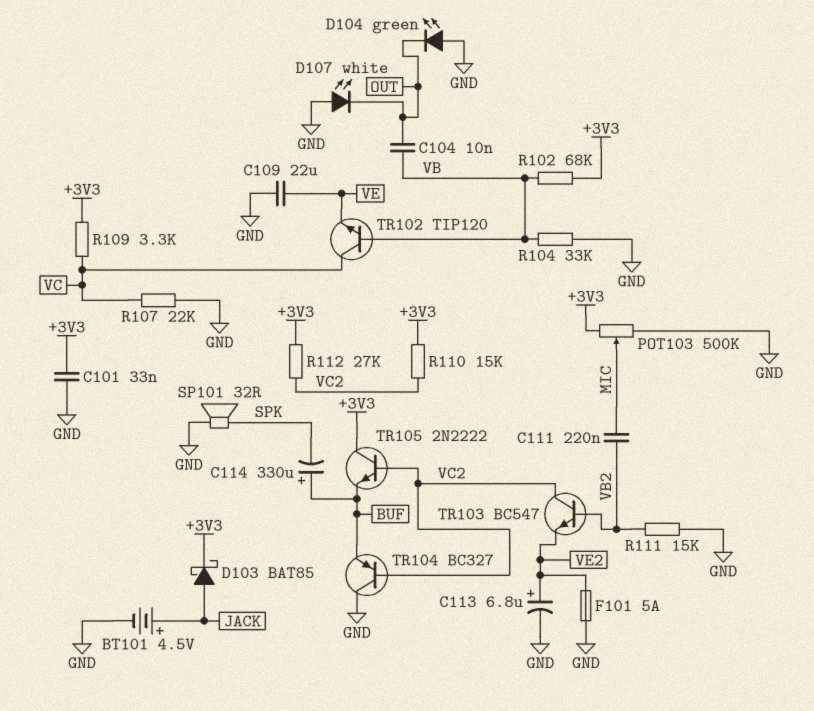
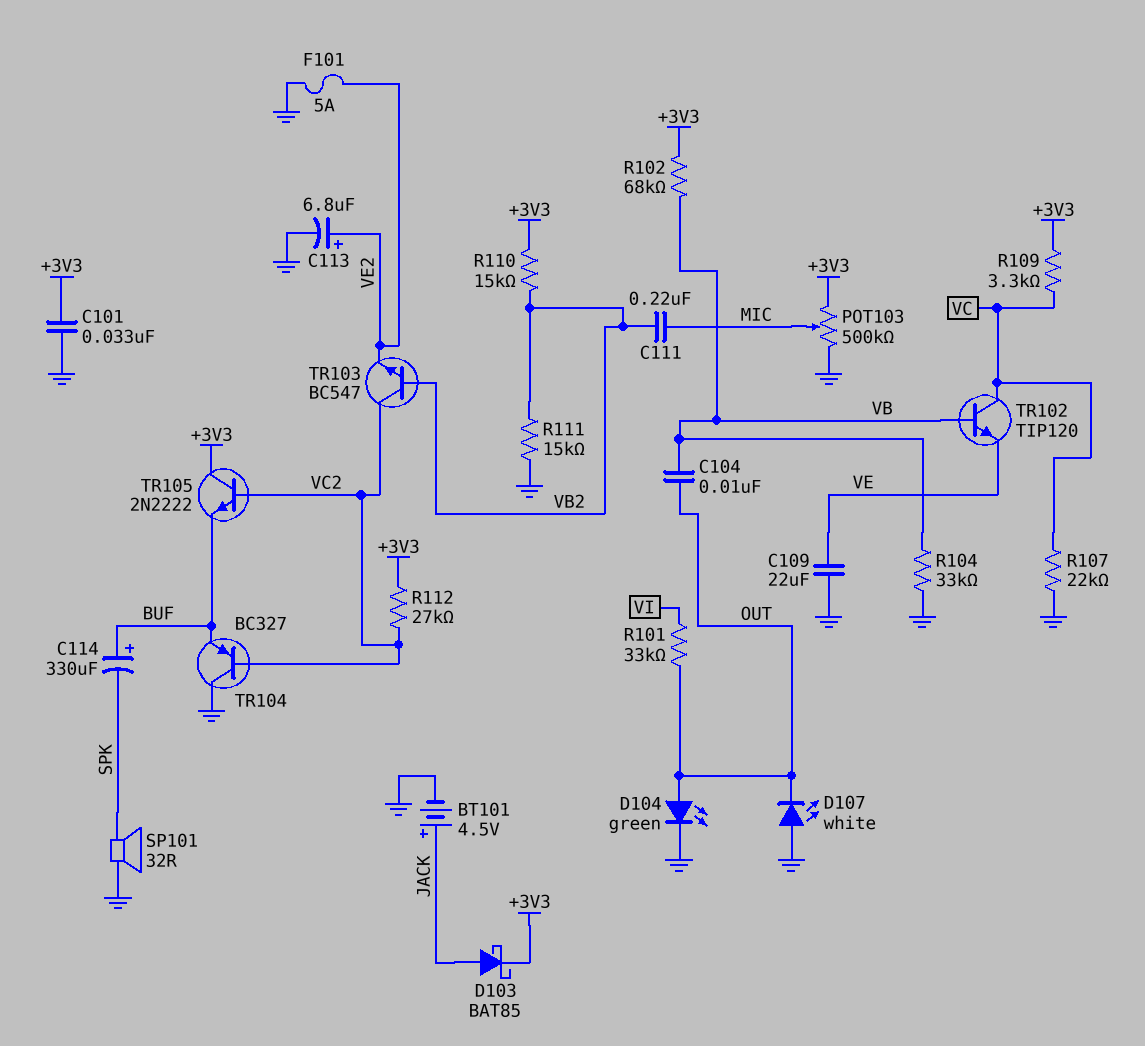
D104: LED green (A GND, K OUT) -> LED green (A OUT, K GND)
R101: none -> 33k (OUT, VI)
R110: 15k (+3V3, VC2) -> 15k (+3V3, VB2)

